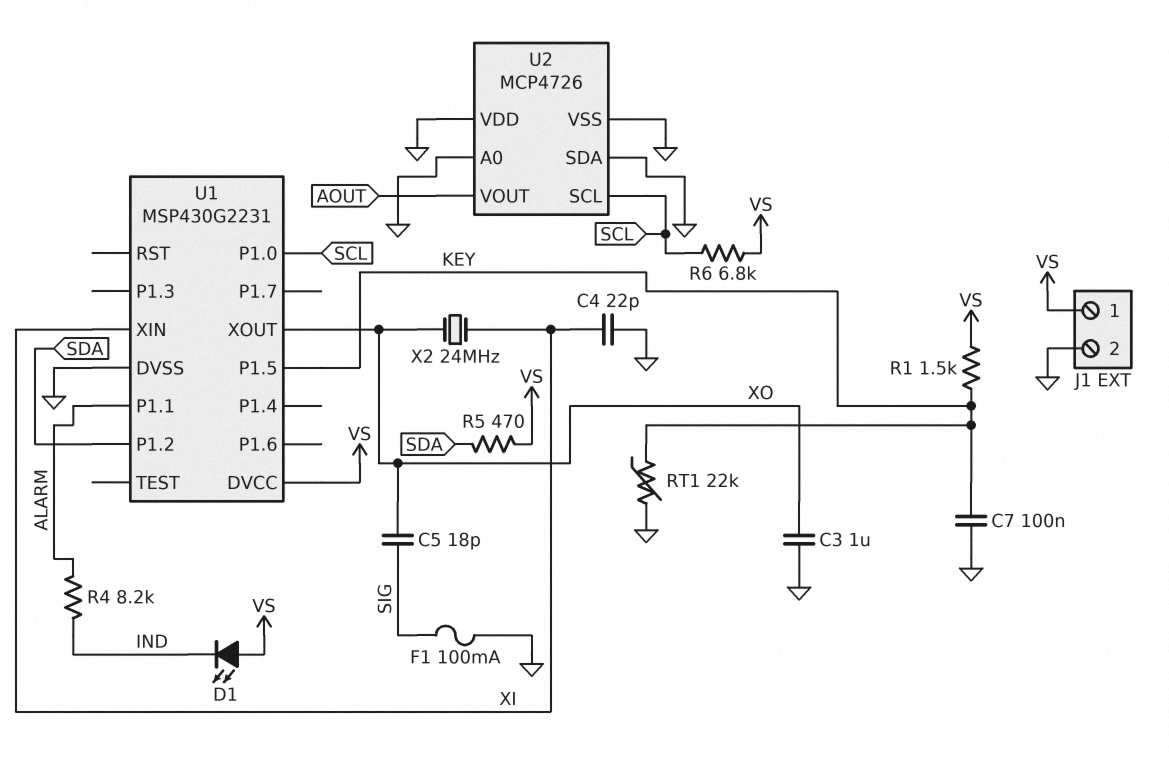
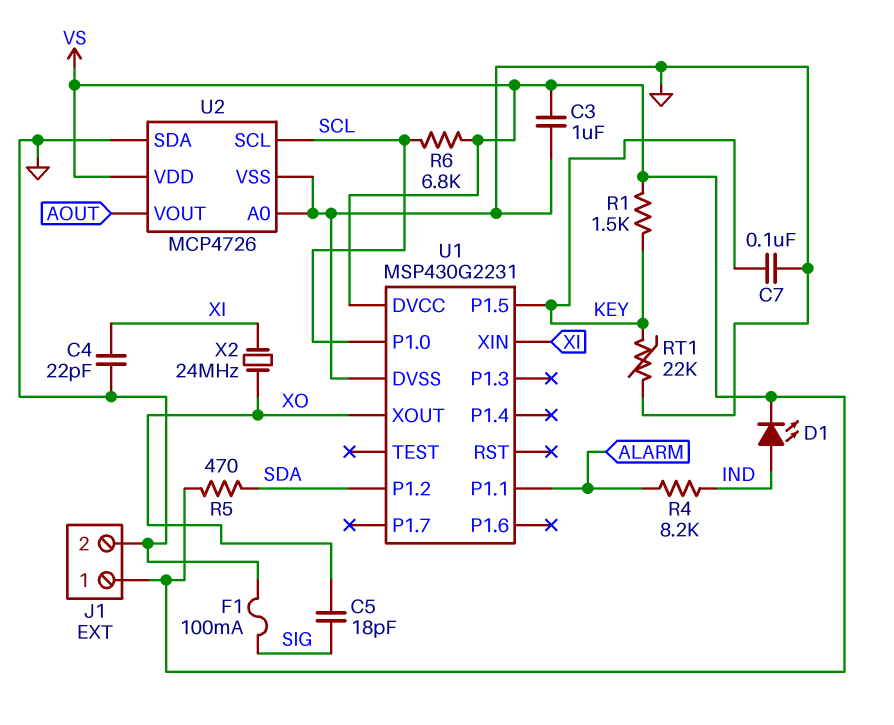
C3: 1uF (GND, XO) -> 1uF (GND, VS)
D1: LED (A VS, K IND) -> LED (A IND, K VS)
U2 pin VDD: GND -> VS

